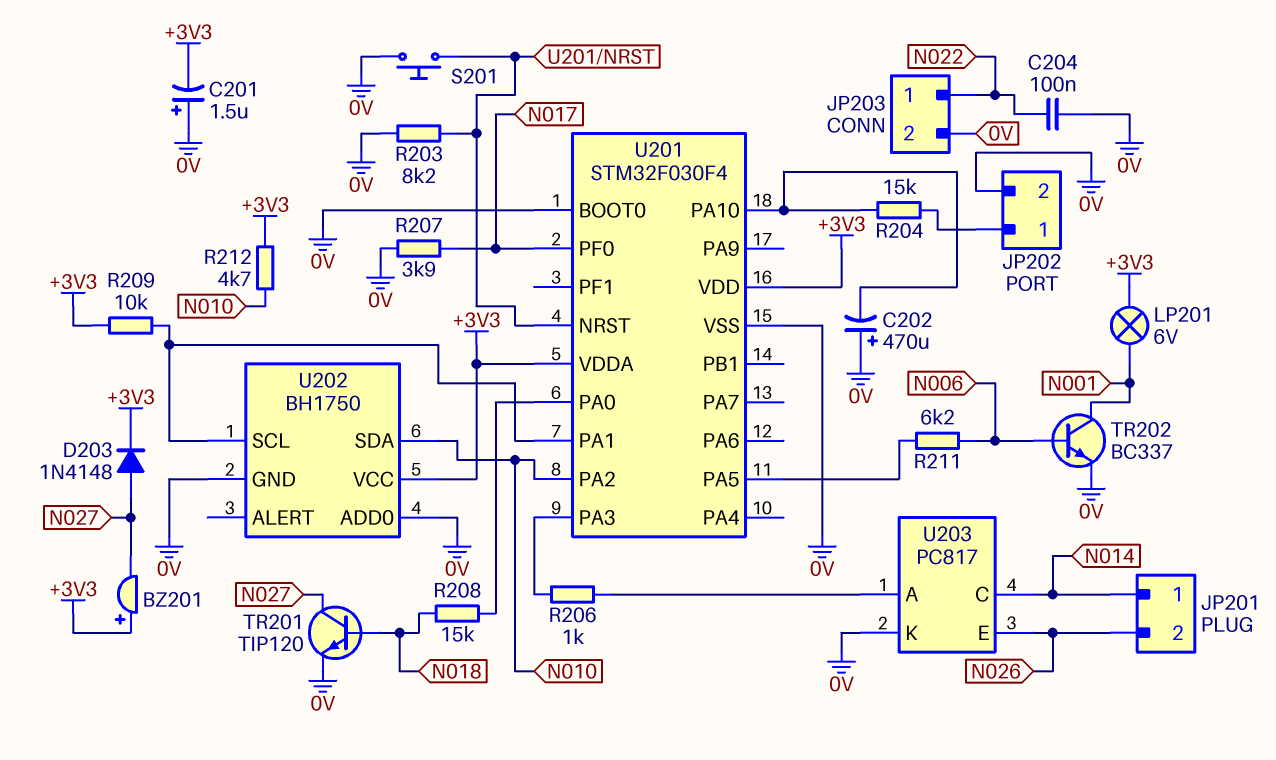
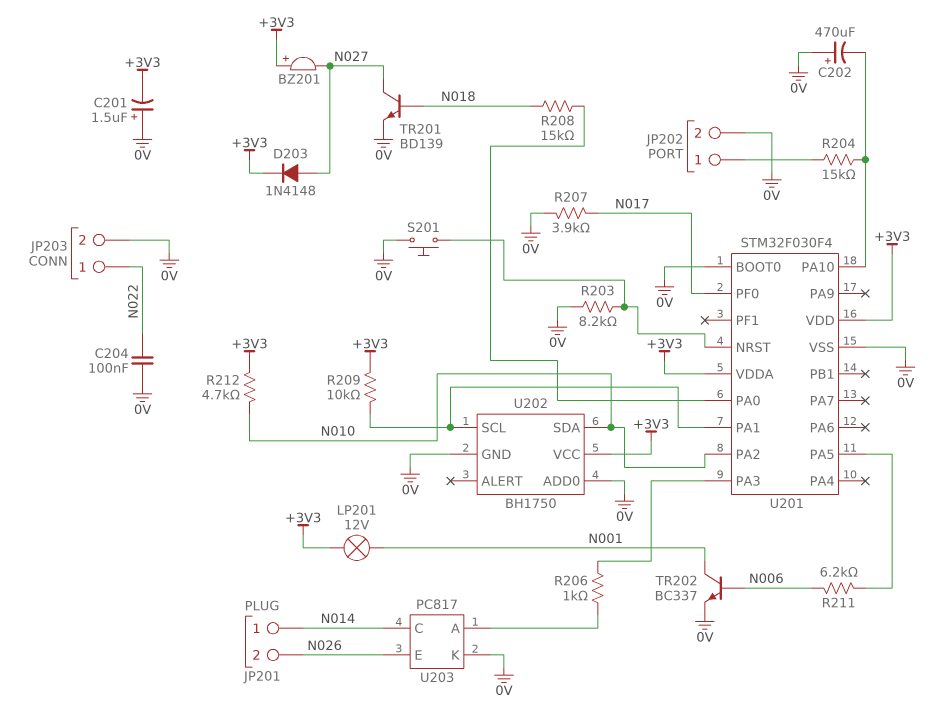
LP201: lamp 6V (+3V3, N001) -> lamp 12V (+3V3, N001)
TR201: NPN TIP120 (B N018, C N027, E 0V) -> NPN BD139 (B N018, C N027, E 0V)

